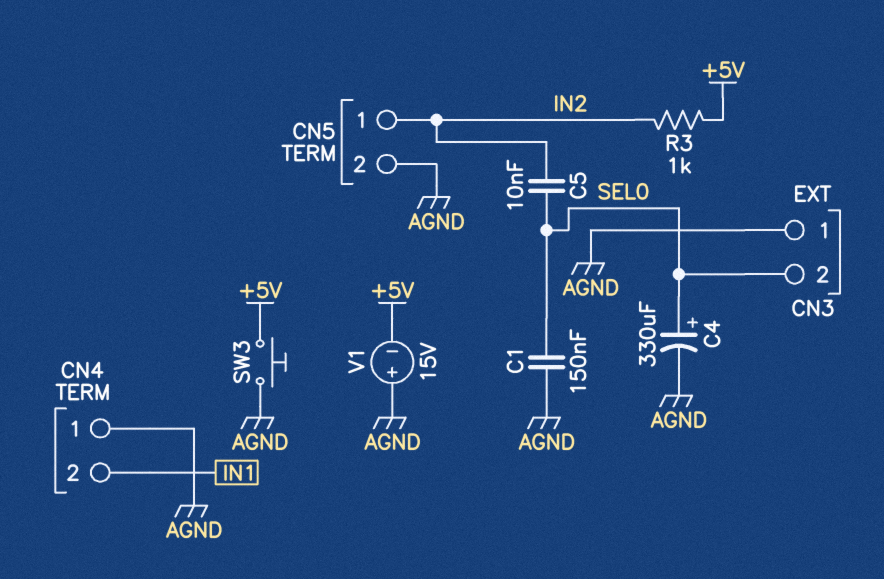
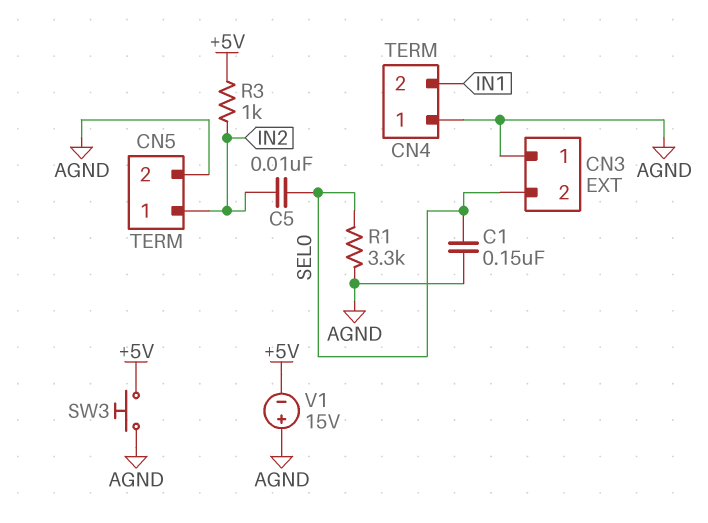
C4: 330uF (plus SEL0, minus AGND) -> none
R1: none -> 3.3k (AGND, SEL0)

